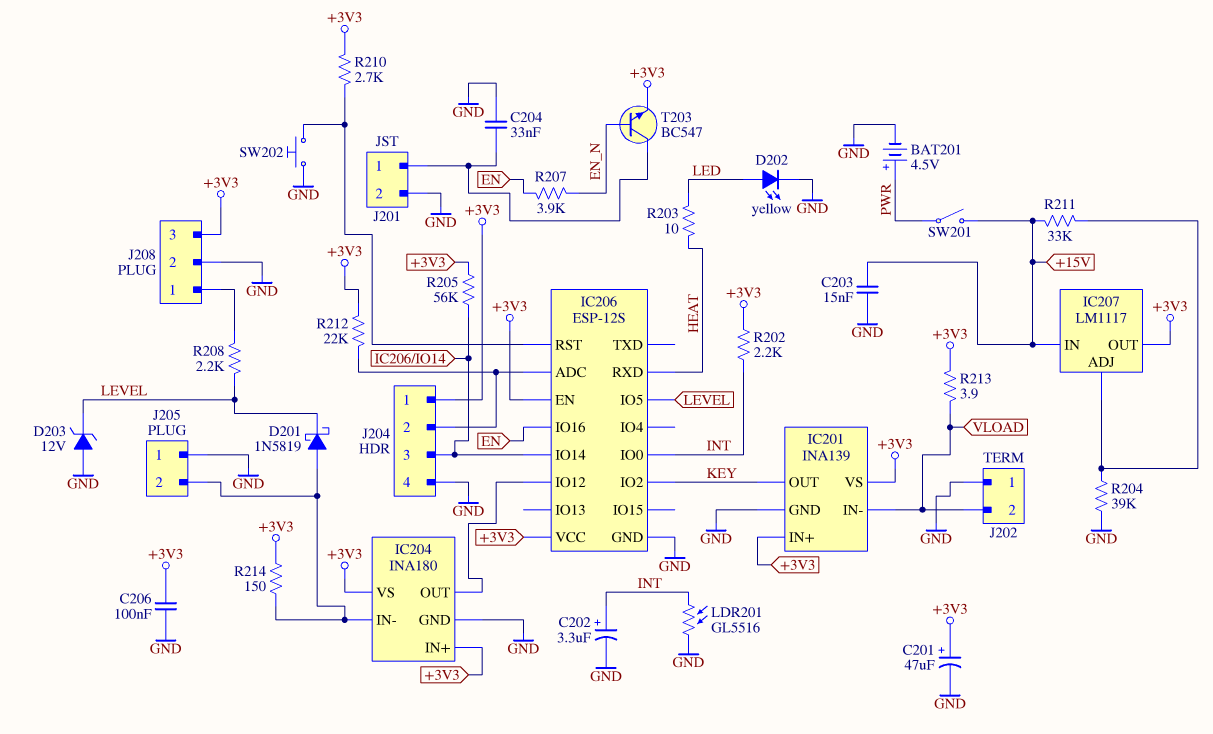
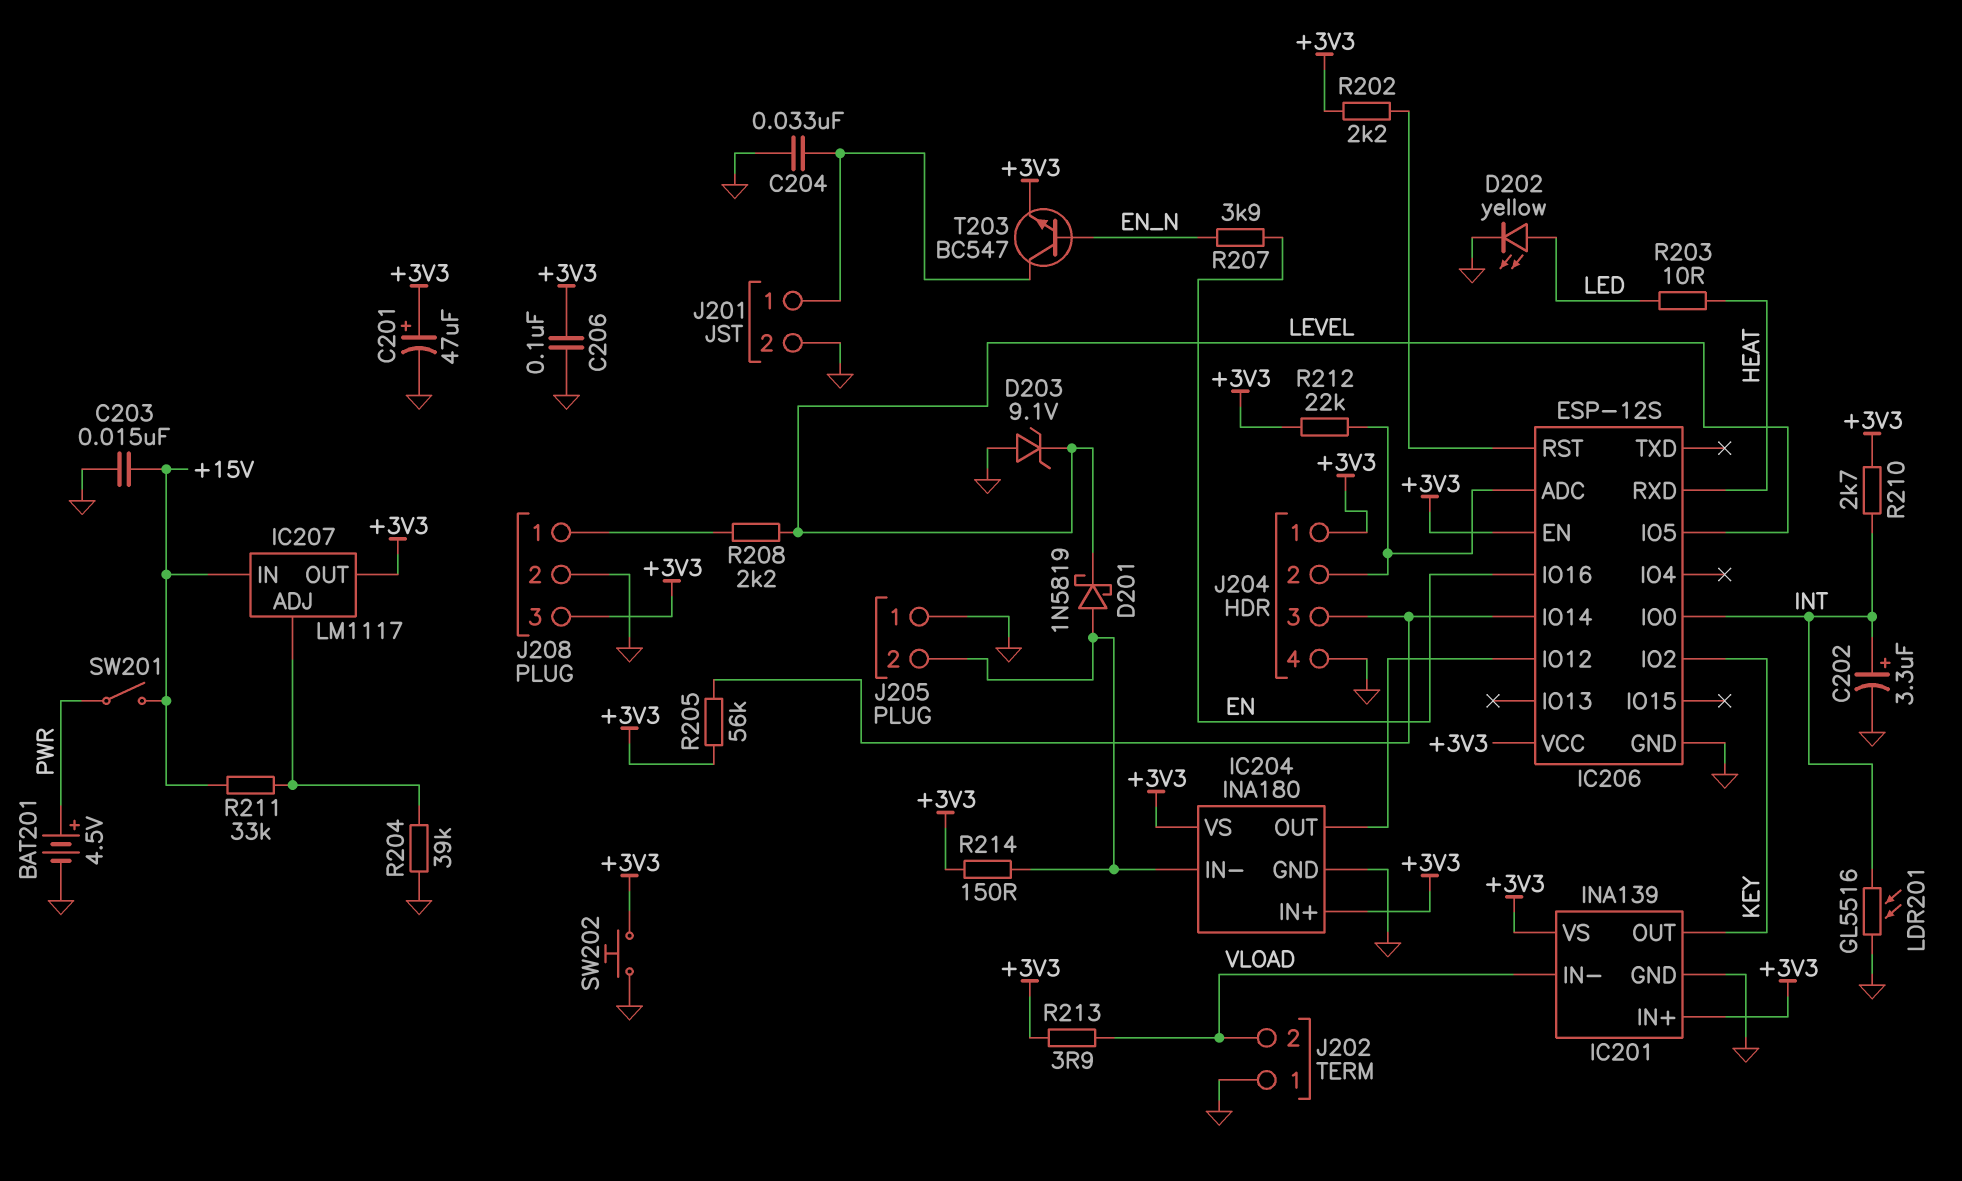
D203: zener 12V (A GND, K LEVEL) -> zener 9.1V (A GND, K LEVEL)
R202: 2.2k (+3V3, INT) -> 2.2k (+3V3, IC206/RST)
R210: 2.7k (+3V3, IC206/RST) -> 2.7k (+3V3, INT)
SW202: button (GND, IC206/RST) -> button (+3V3, GND)

